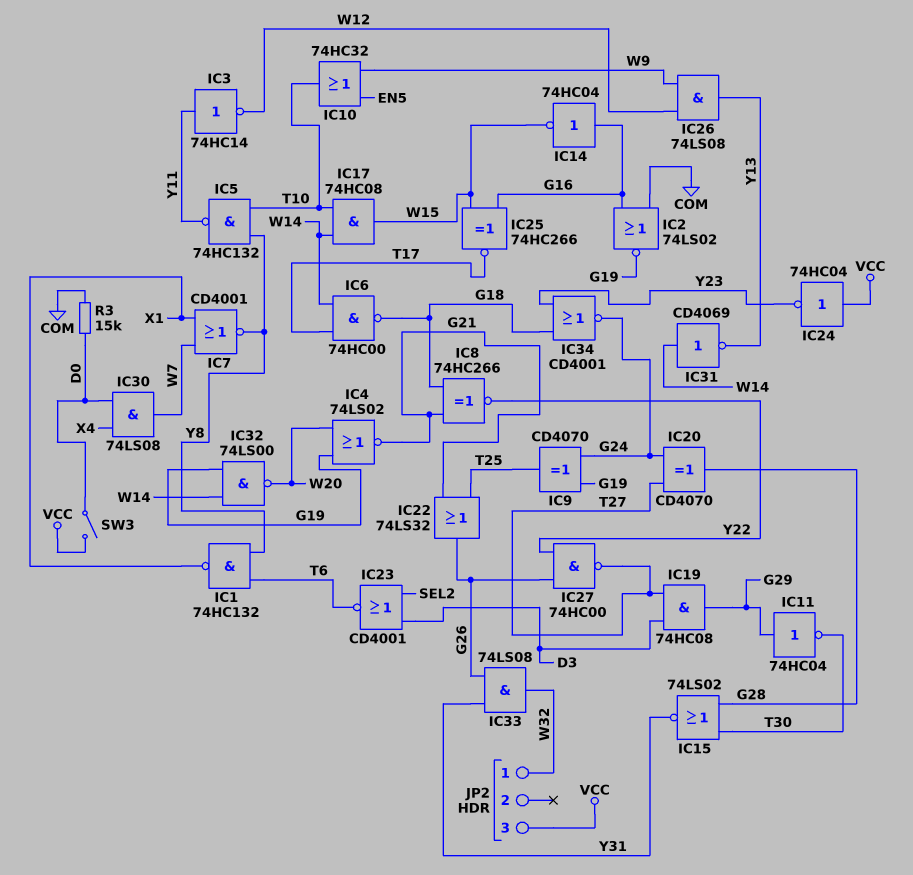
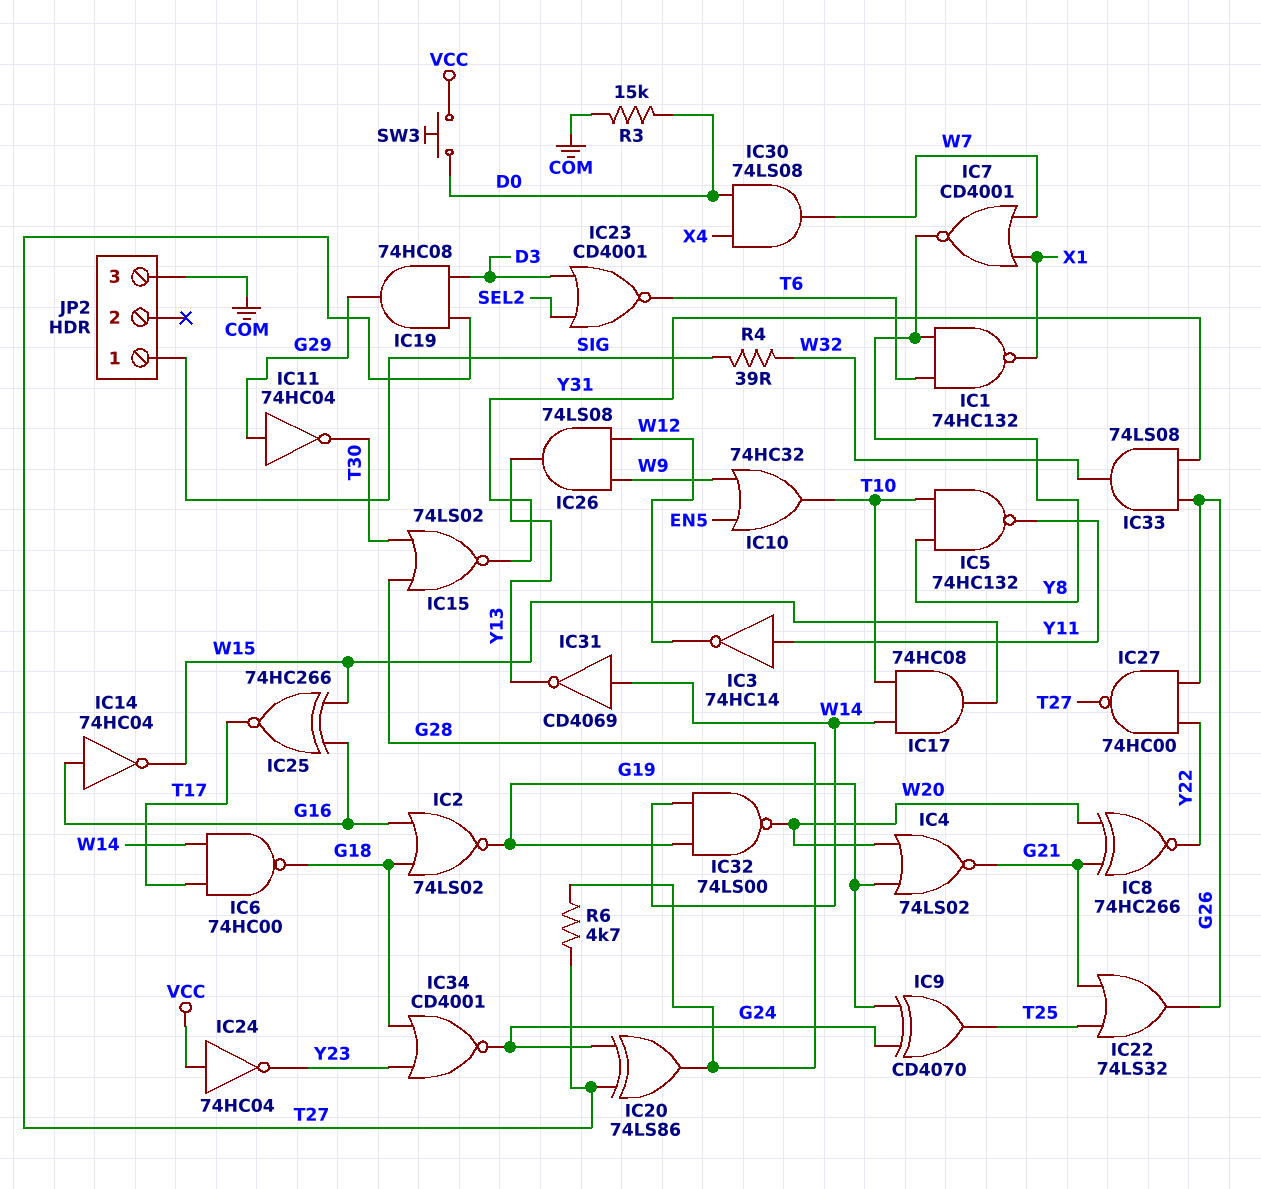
IC2: NOR 74LS02 (in COM, in G16, out G19) -> NOR 74LS02 (in G16, in G18, out G19)
IC8: XNOR 74HC266 (in G18, in G21, out Y22) -> XNOR 74HC266 (in G21, in W20, out Y22)
IC20: XOR CD4070 (in G24, in T27, out G28) -> XOR 74LS86 (in G24, in T27, out G28)
JP2 pin 1: W32 -> SIG
JP2 pin 3: VCC -> COM
R4: none -> 39 (SIG, W32)
R6: none -> 4.7k (G28, T27)
SW3: switch (D0, VCC) -> button (D0, VCC)

